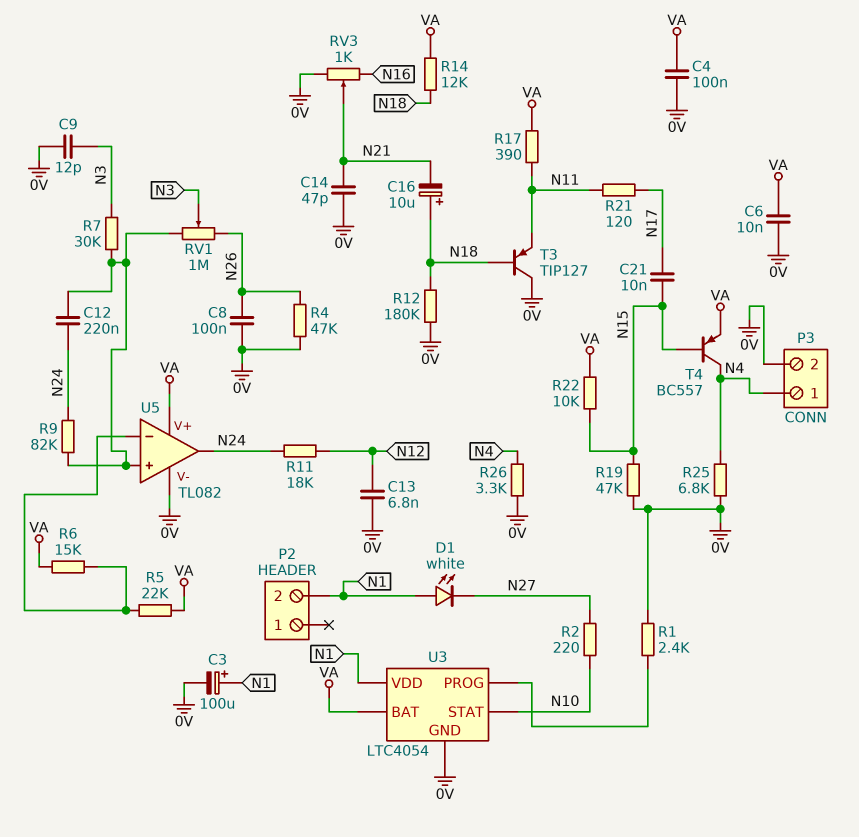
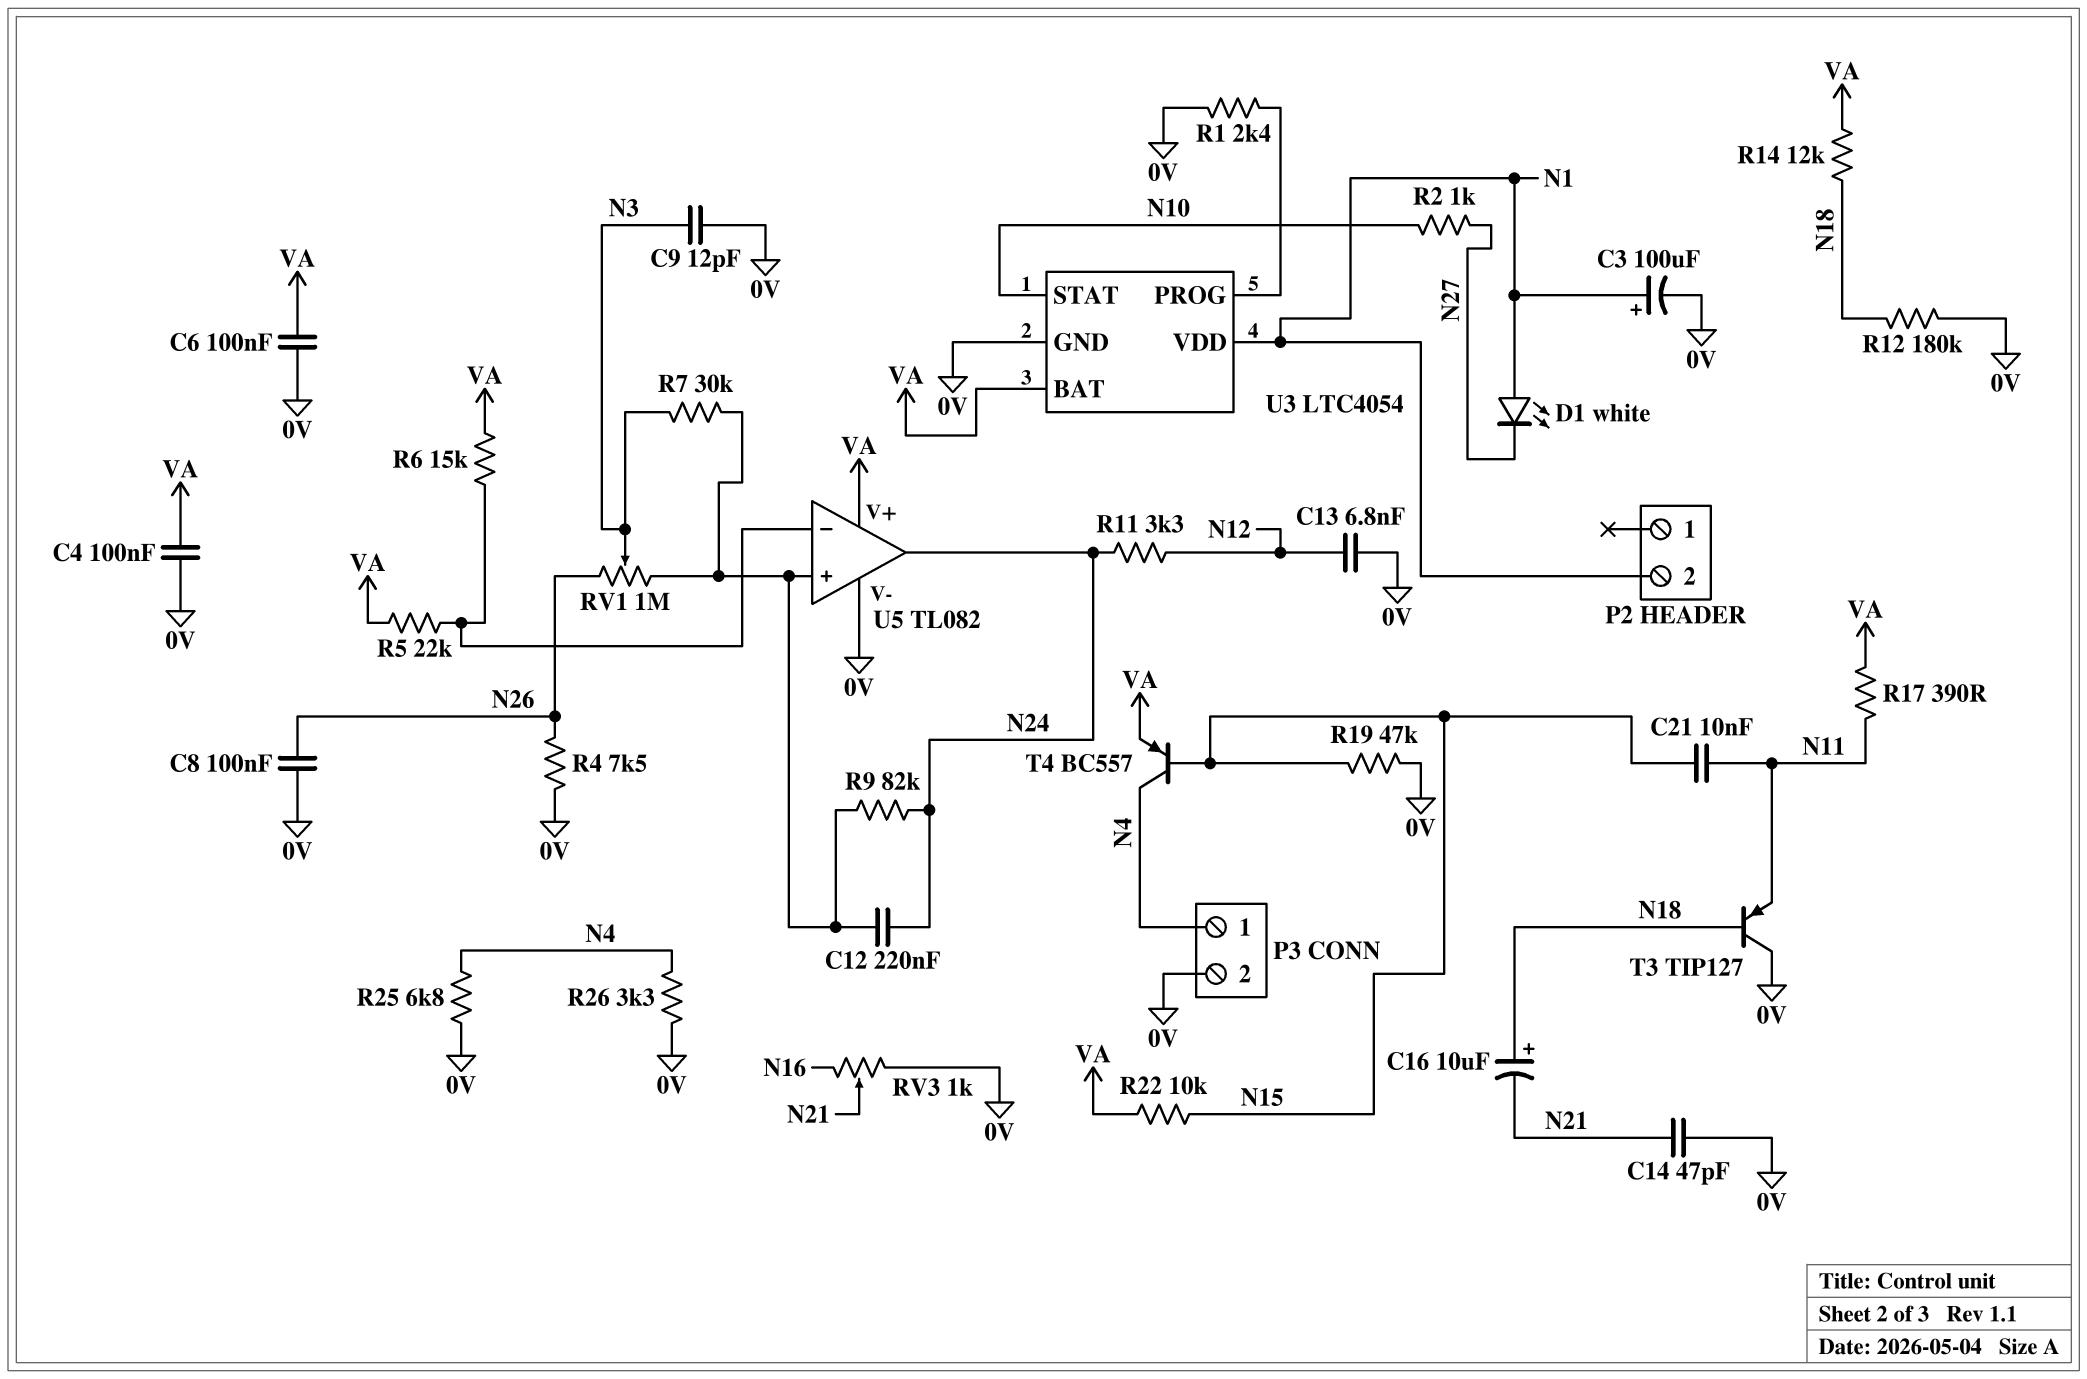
C6: 10nF (0V, VA) -> 100nF (0V, VA)
C21: 10nF (N15, N17) -> 10nF (N11, N15)
R2: 220 (N10, N27) -> 1k (N10, N27)
R4: 47k (0V, N26) -> 7.5k (0V, N26)
R11: 18k (N12, N24) -> 3.3k (N12, N24)
R21: 120 (N11, N17) -> none

